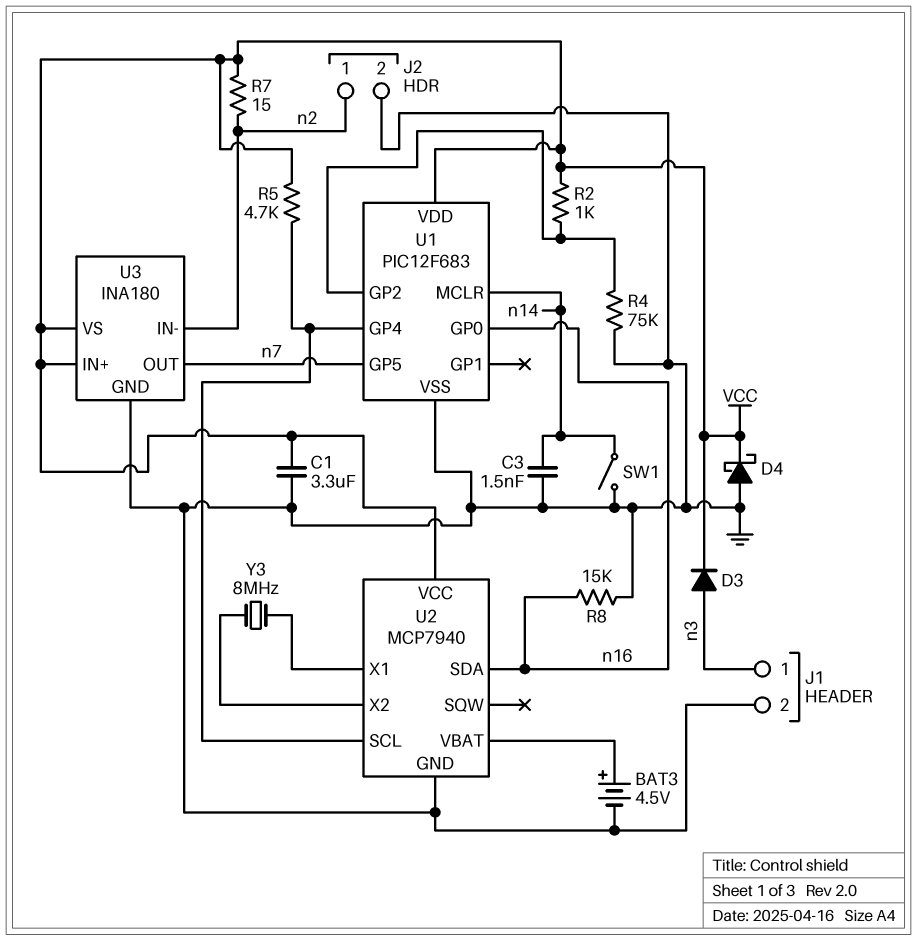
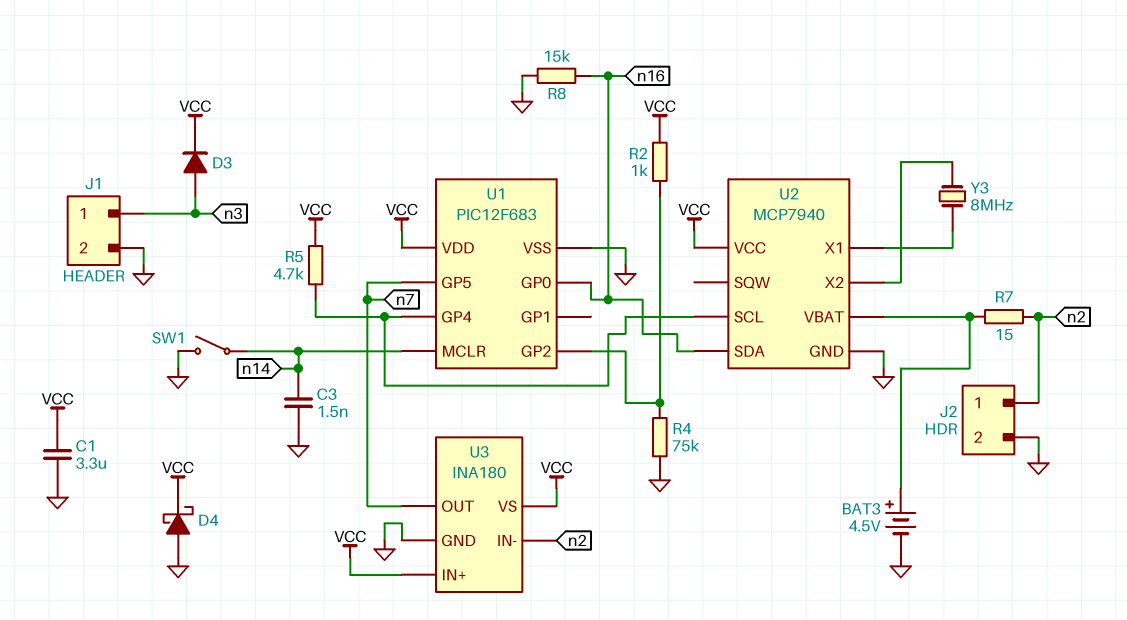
R7: 15 (VCC, n2) -> 15 (U2/VBAT, n2)

